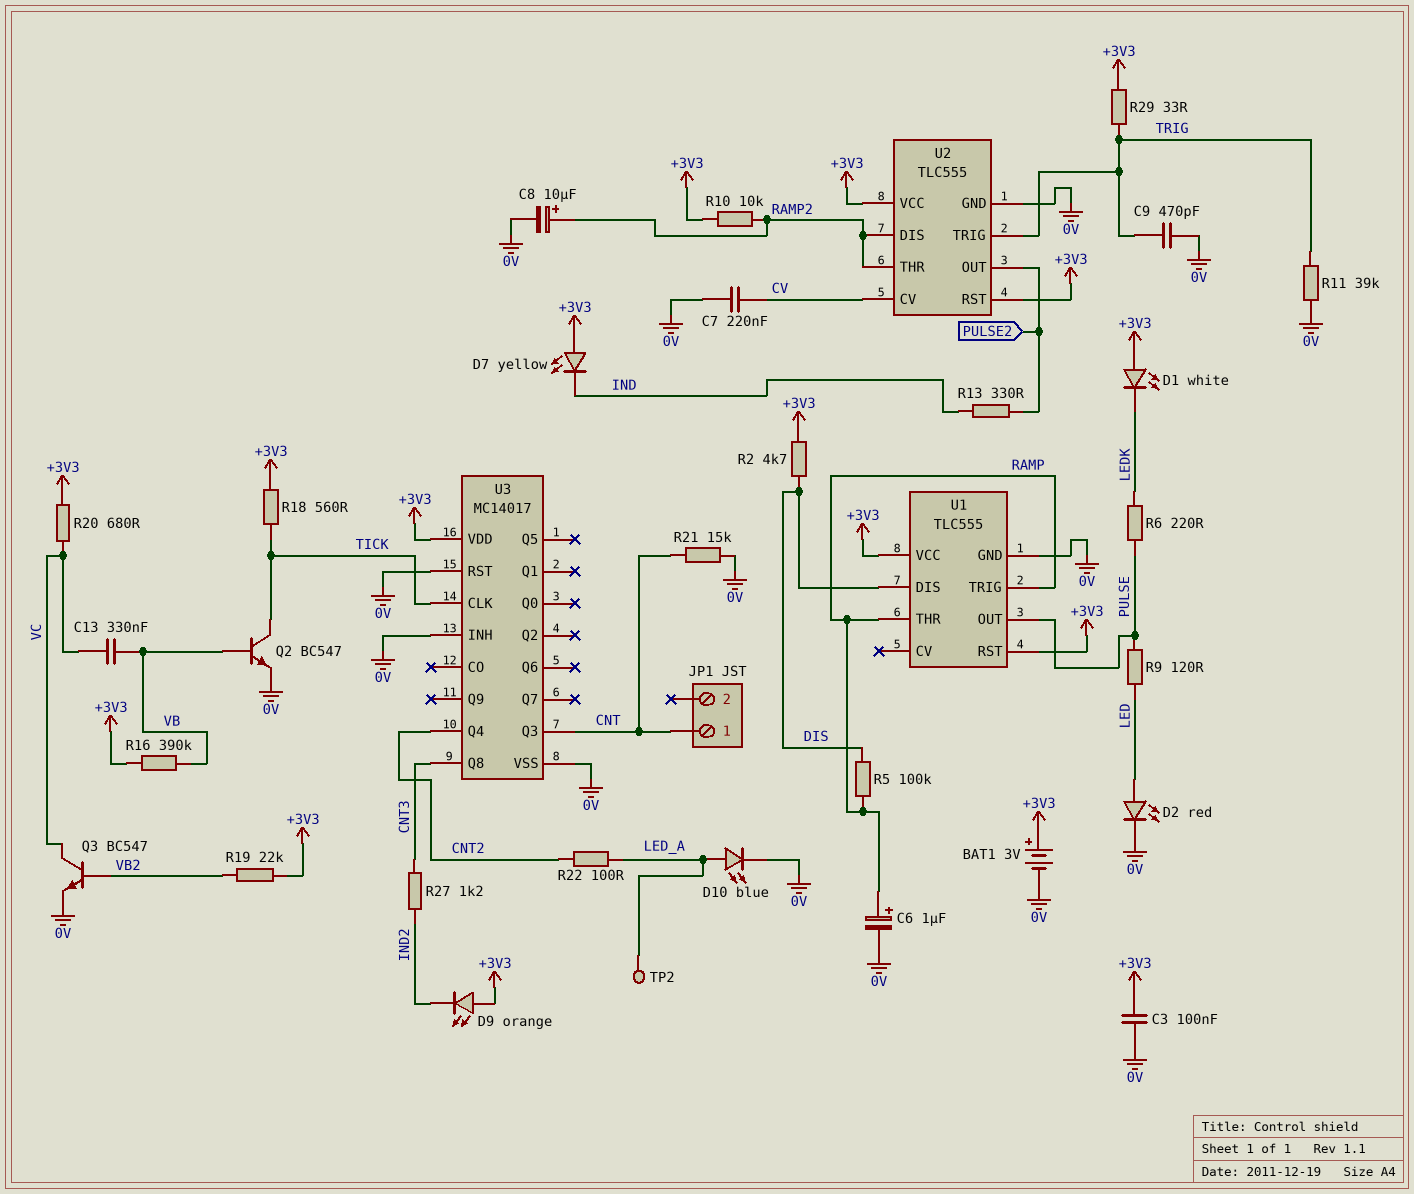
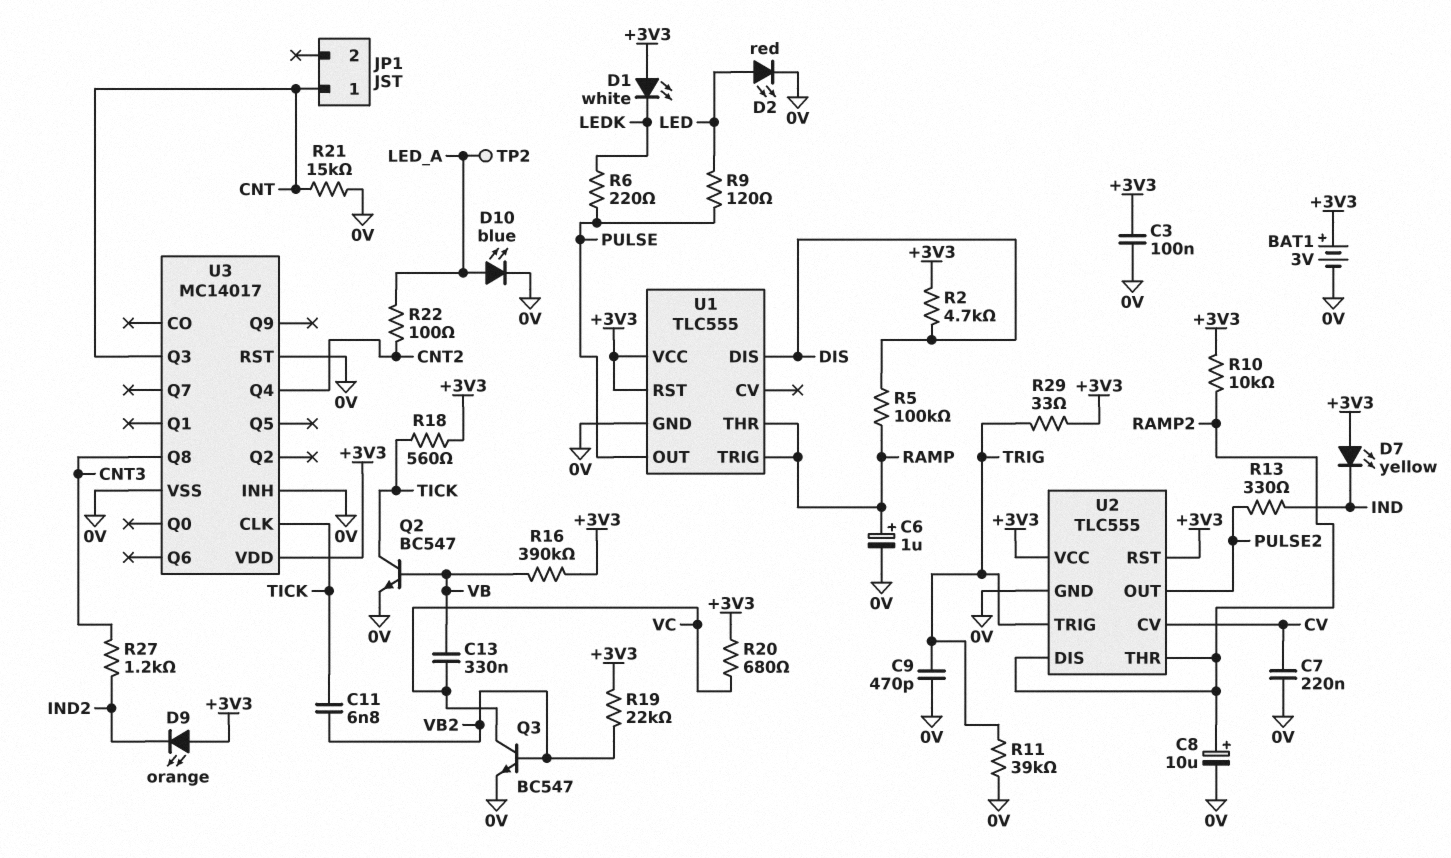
C11: none -> 6.8nF (TICK, VB2)

